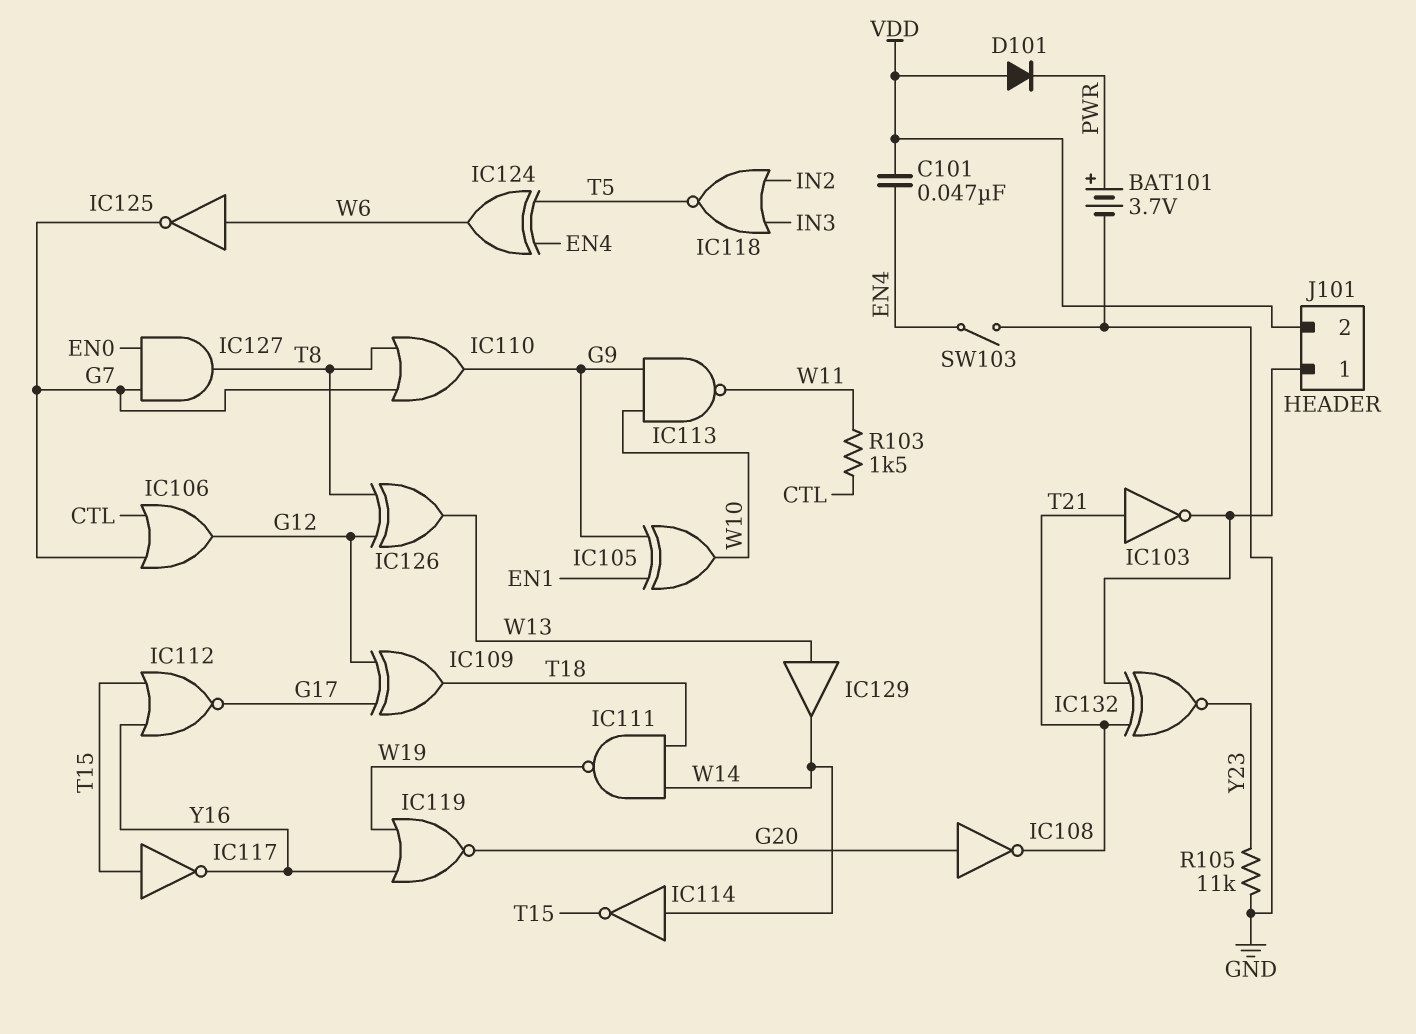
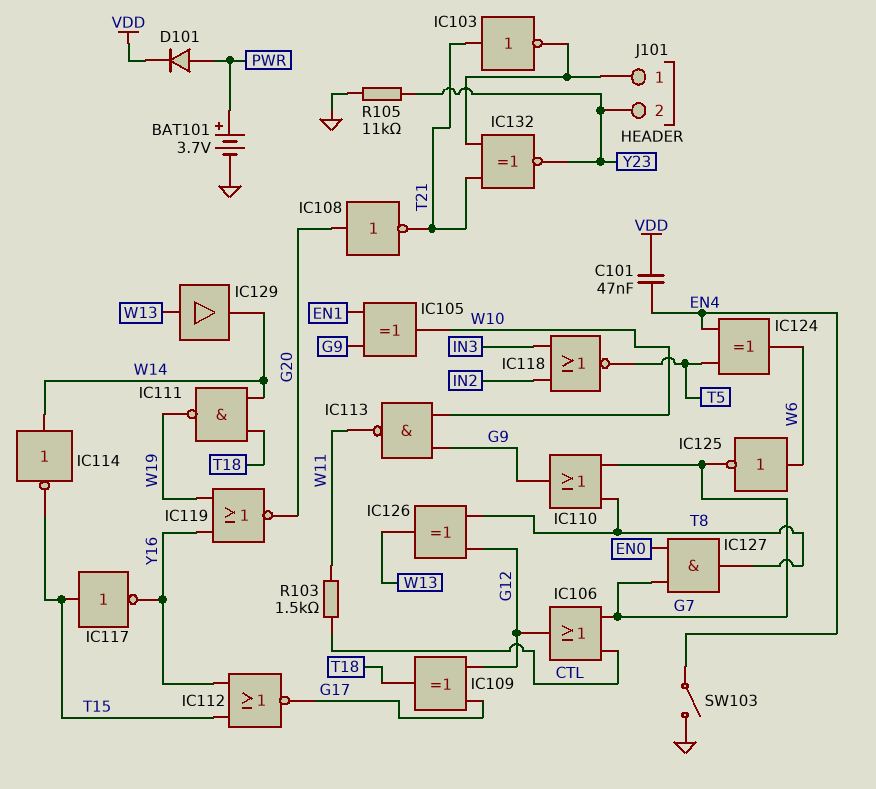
D101: diode (A VDD, K PWR) -> diode (A PWR, K VDD)
J101 pin 2: VDD -> Y23

